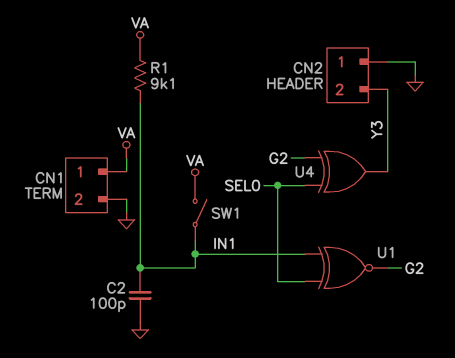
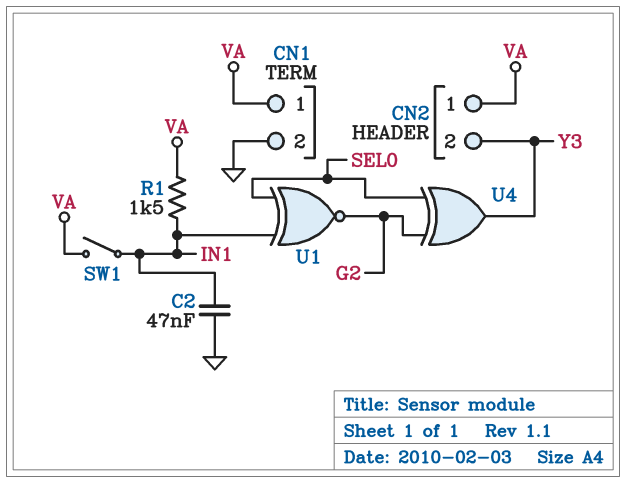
C2: 100pF (GND, IN1) -> 47nF (GND, IN1)
CN2 pin 1: GND -> VA
R1: 9.1k (IN1, VA) -> 1.5k (IN1, VA)

